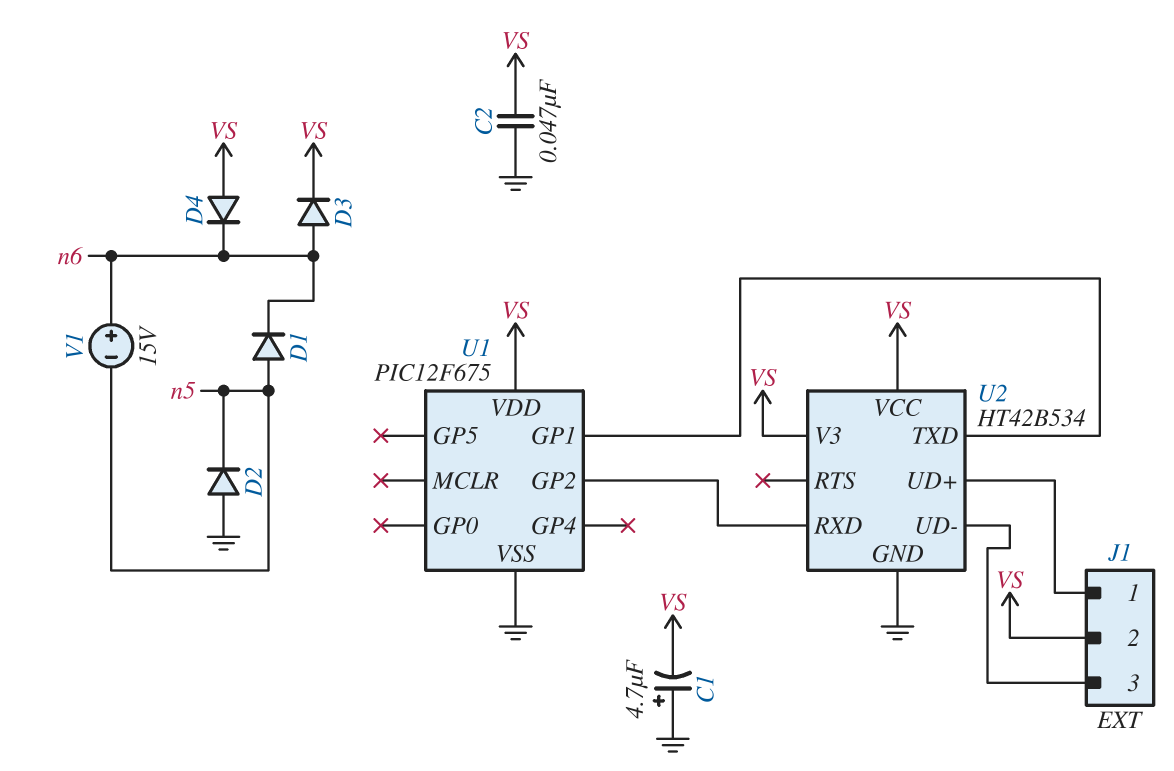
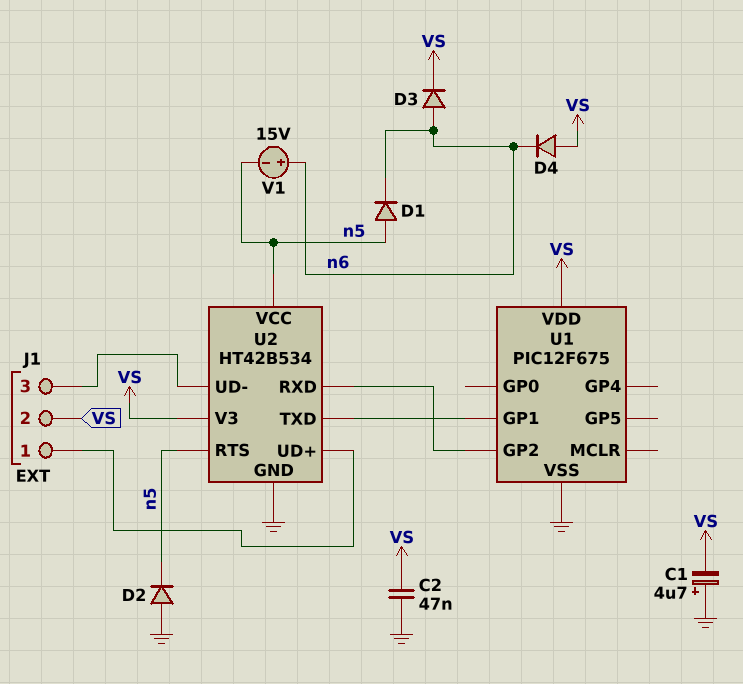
U2 pin RTS: none -> n5
U2 pin VCC: VS -> n5

